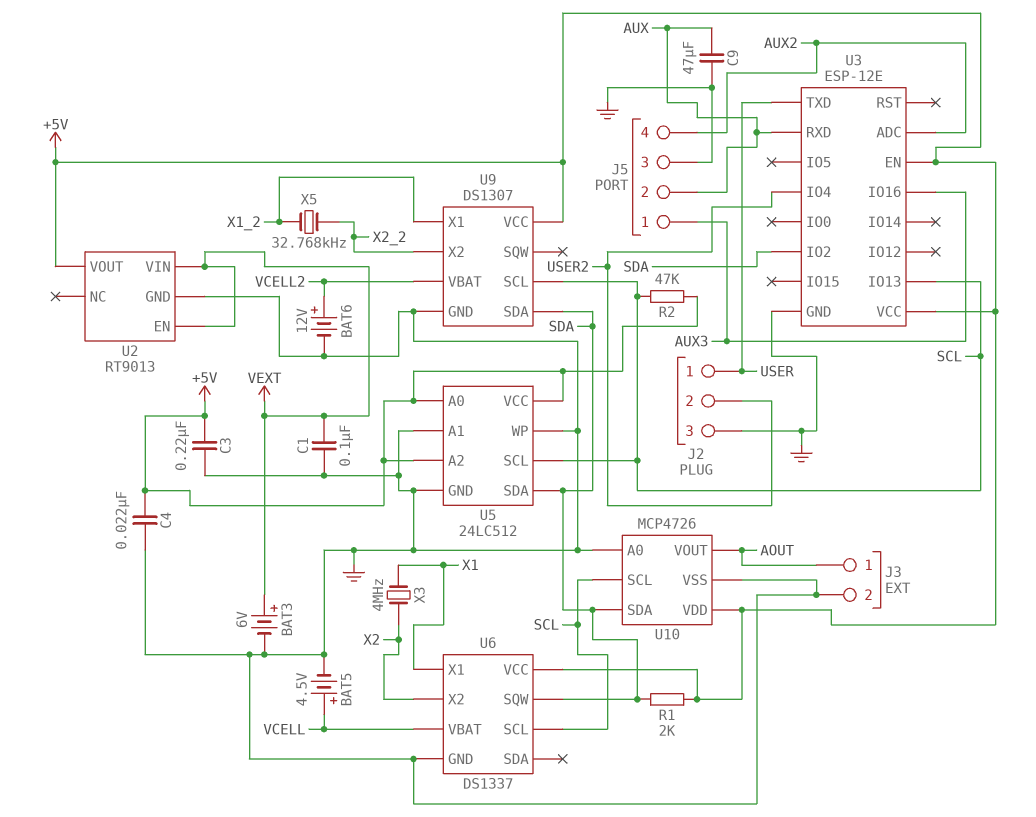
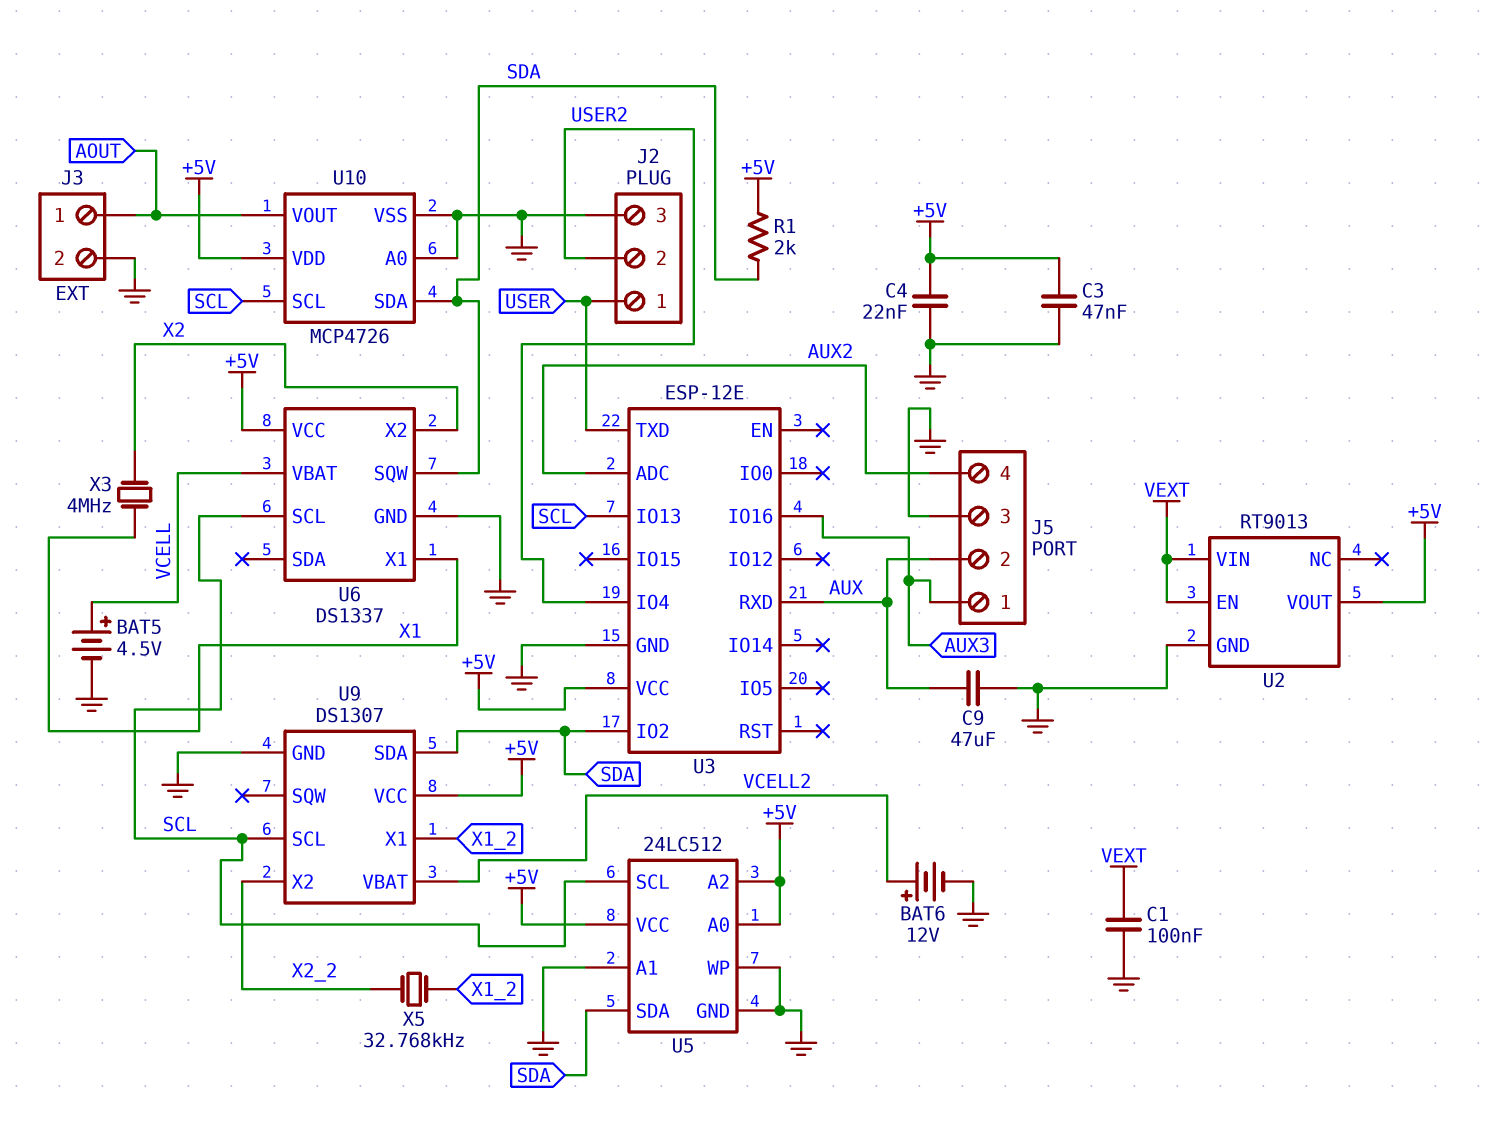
BAT3: 6V (plus VEXT, minus GND) -> none
C3: 220nF (+5V, GND) -> 47nF (+5V, GND)
R2: 47k (+5V, SCL) -> none
U3 pin EN: +5V -> none

